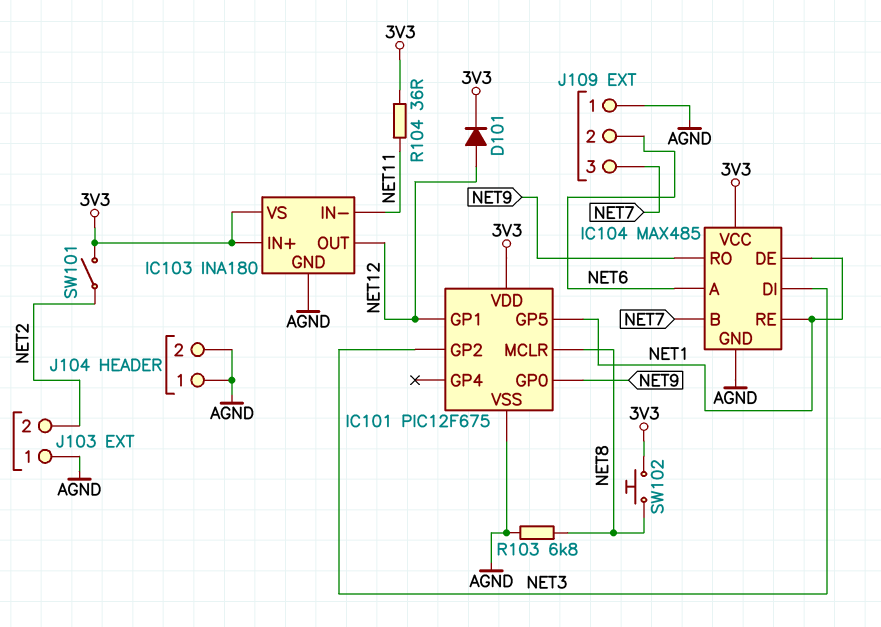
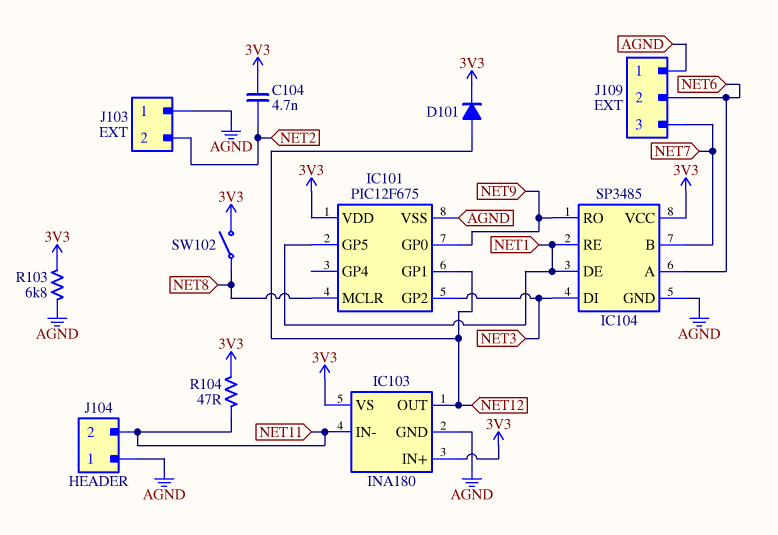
C104: none -> 4.7nF (3V3, NET2)
IC104: MAX485 -> SP3485
J104 pin 2: AGND -> NET11
R103: 6.8k (AGND, NET8) -> 6.8k (3V3, AGND)
R104: 36 (3V3, NET11) -> 47 (3V3, NET11)
SW101: switch (3V3, NET2) -> none
SW102: button (3V3, NET8) -> switch (3V3, NET8)

